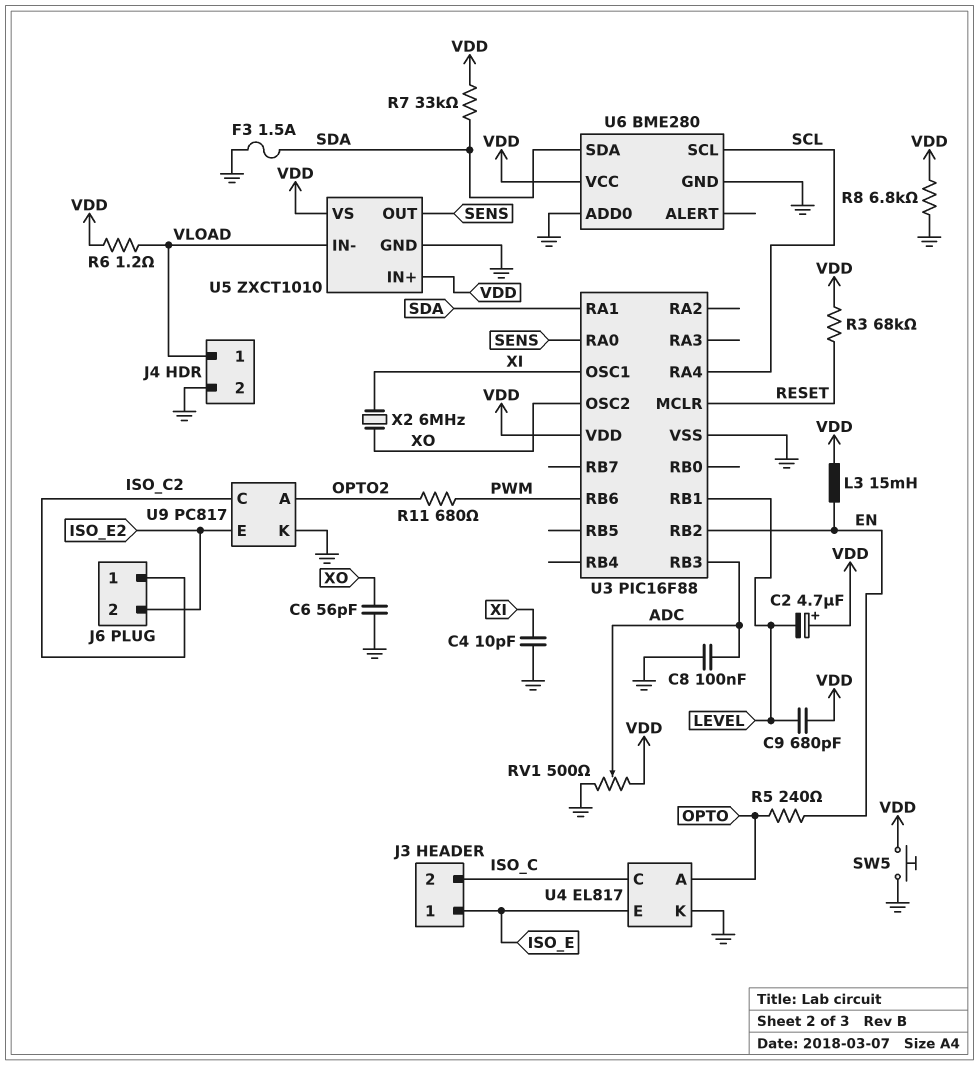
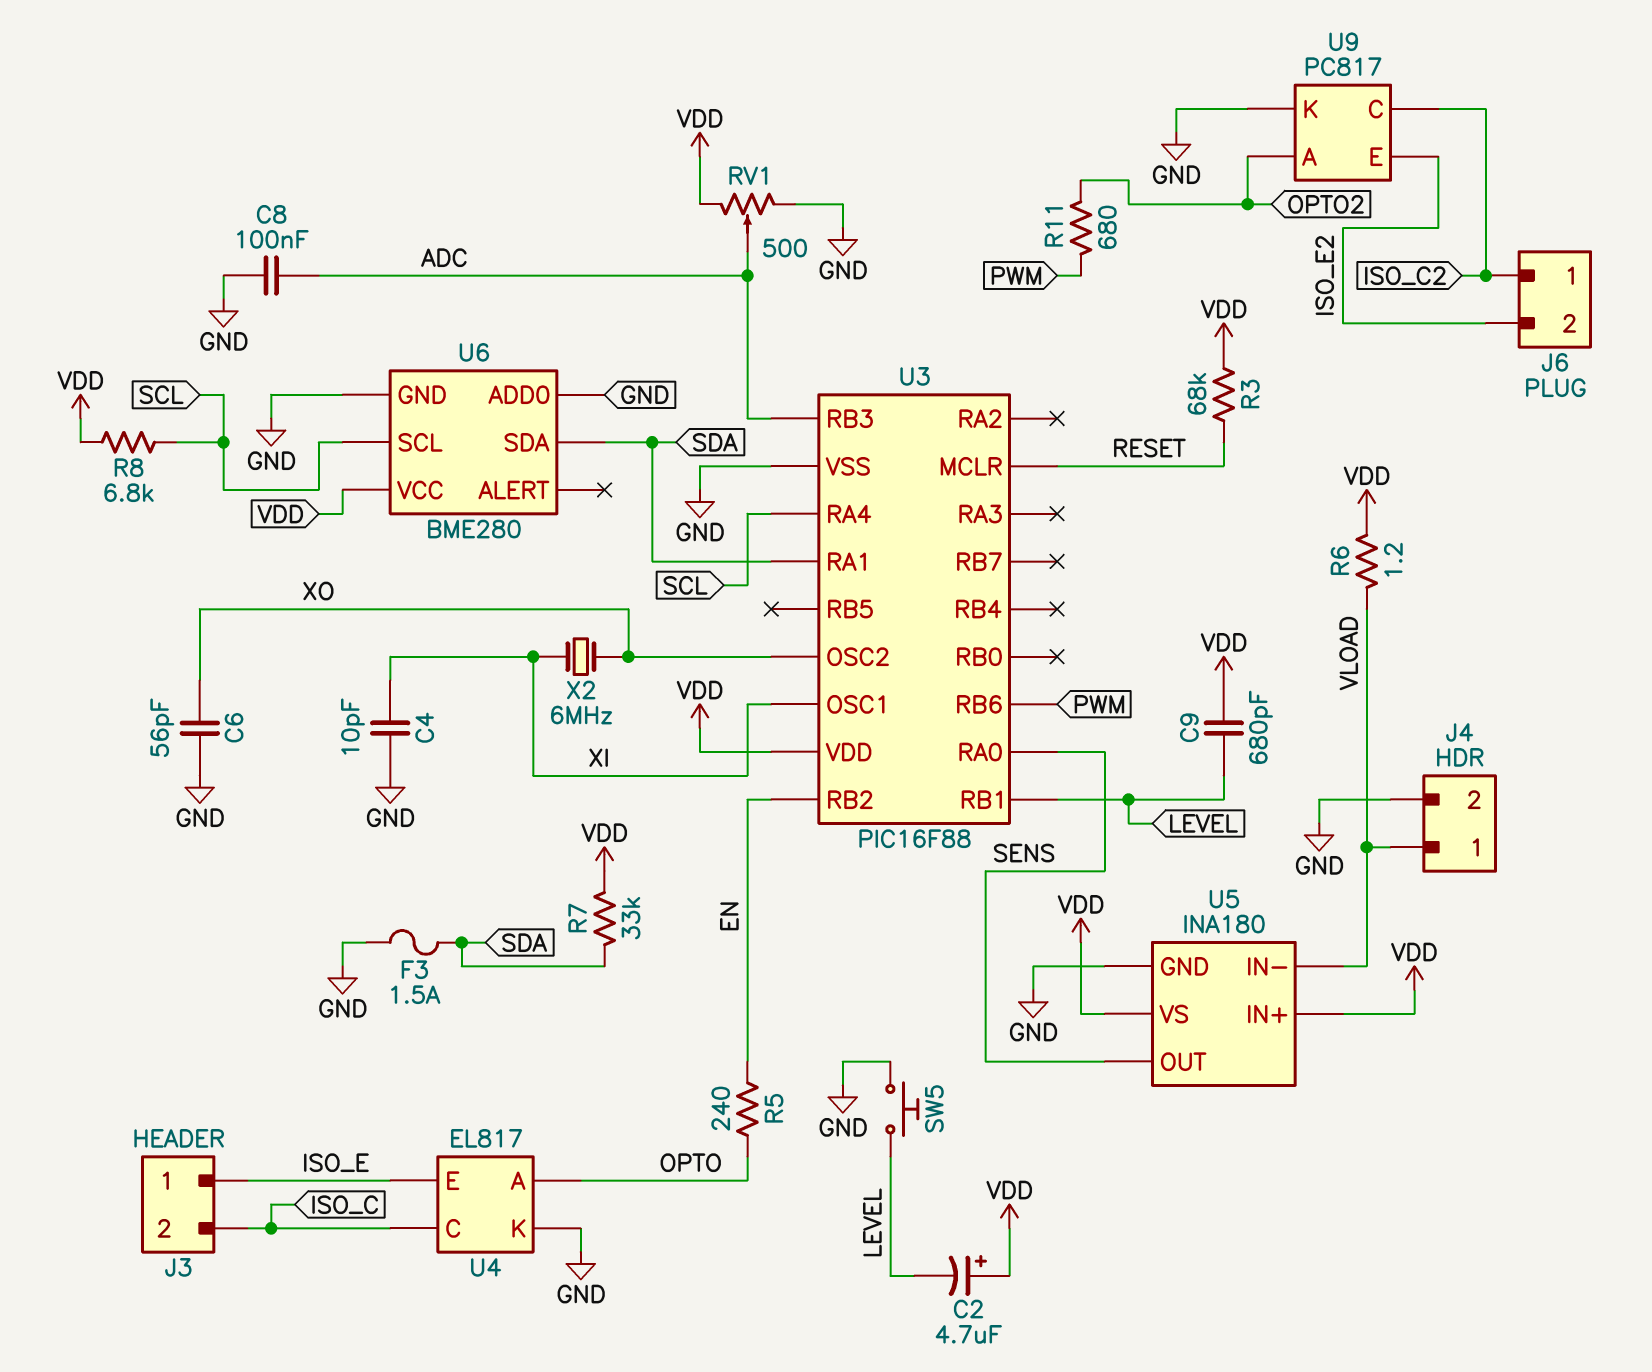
L3: 15mH (EN, VDD) -> none
R8: 6.8k (GND, VDD) -> 6.8k (SCL, VDD)
SW5: button (GND, VDD) -> button (GND, LEVEL)
U5: ZXCT1010 -> INA180

